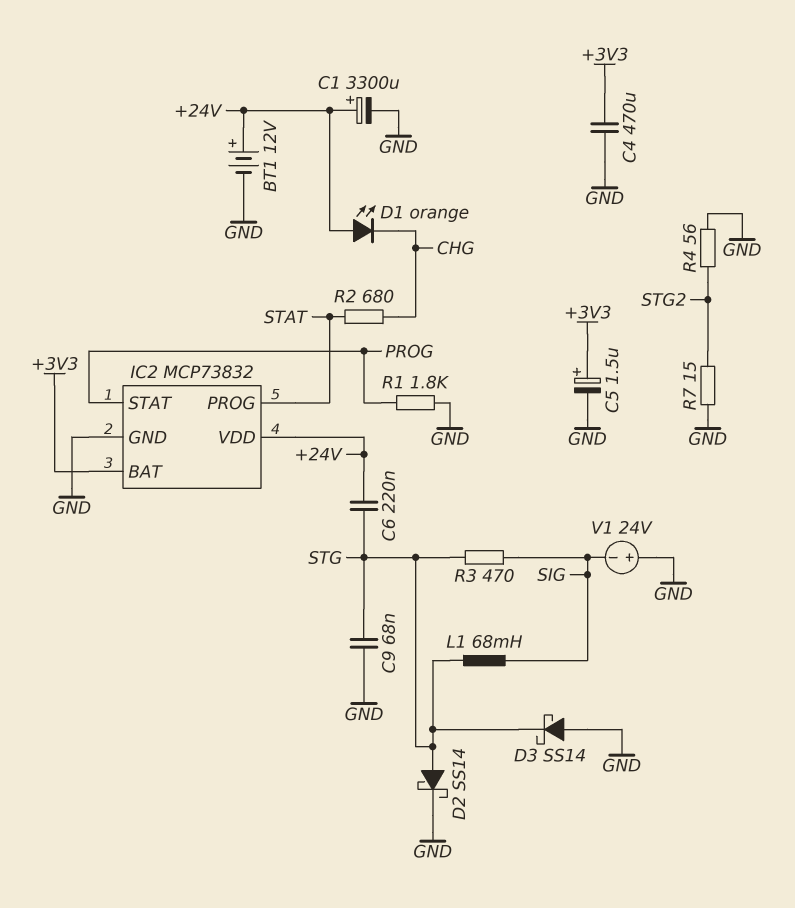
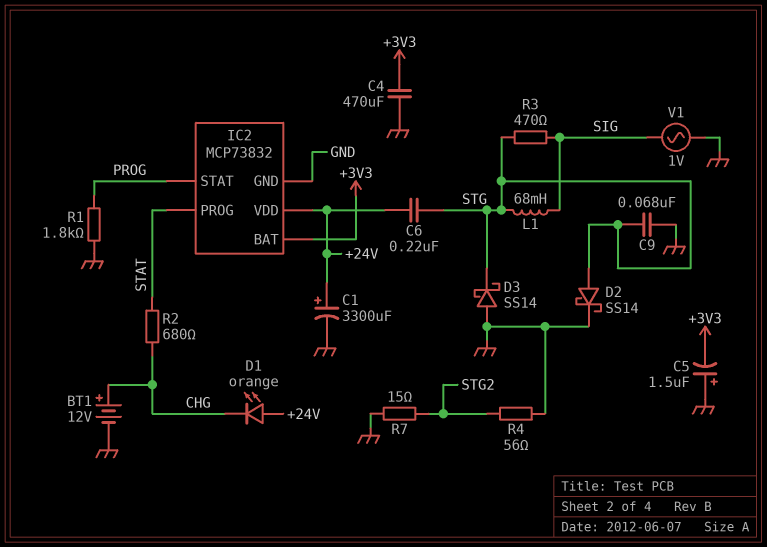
BT1: 12V (plus +24V, minus GND) -> 12V (plus CHG, minus GND)
C5: 1.5uF (plus +3V3, minus GND) -> 1.5uF (plus GND, minus +3V3)
V1: 24V (plus GND, minus SIG) -> AC 1V (GND, SIG)

